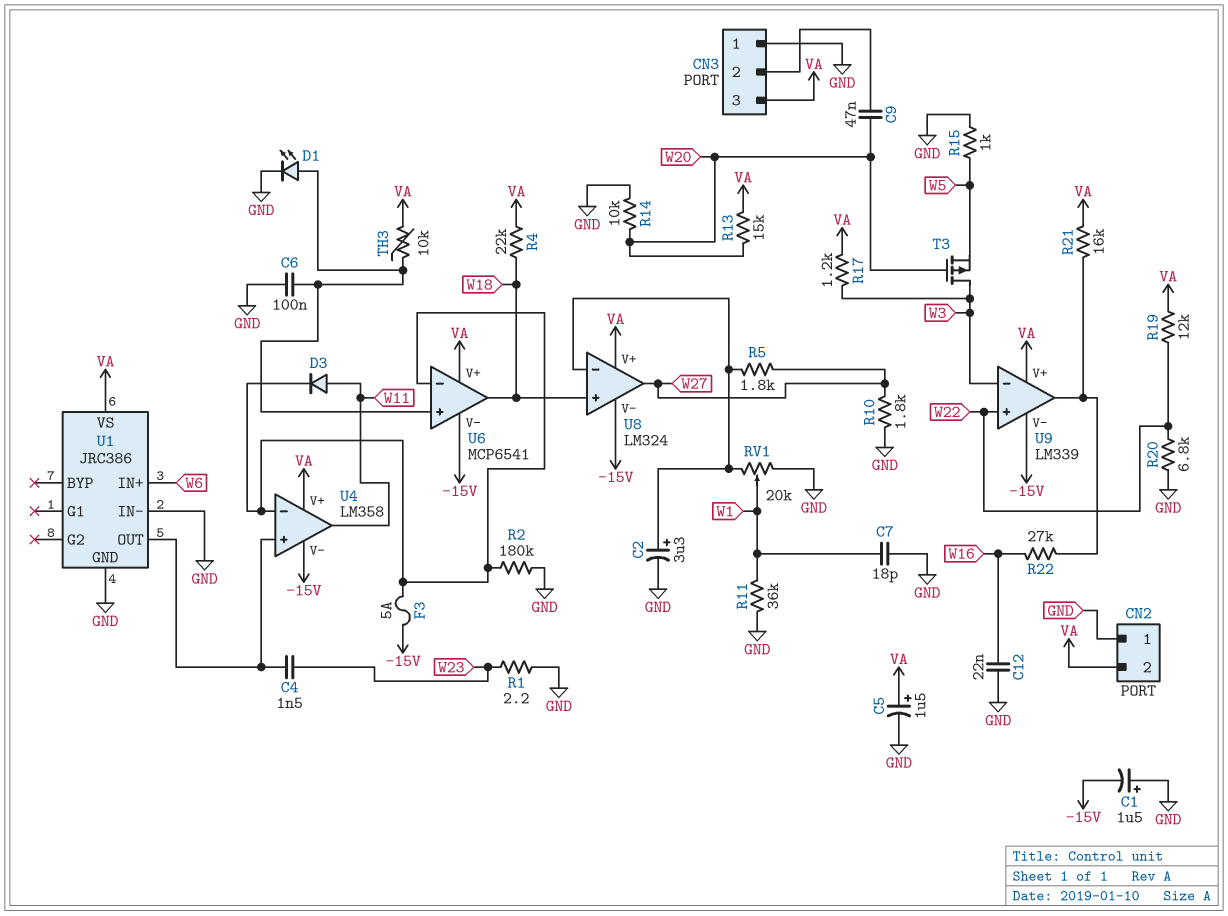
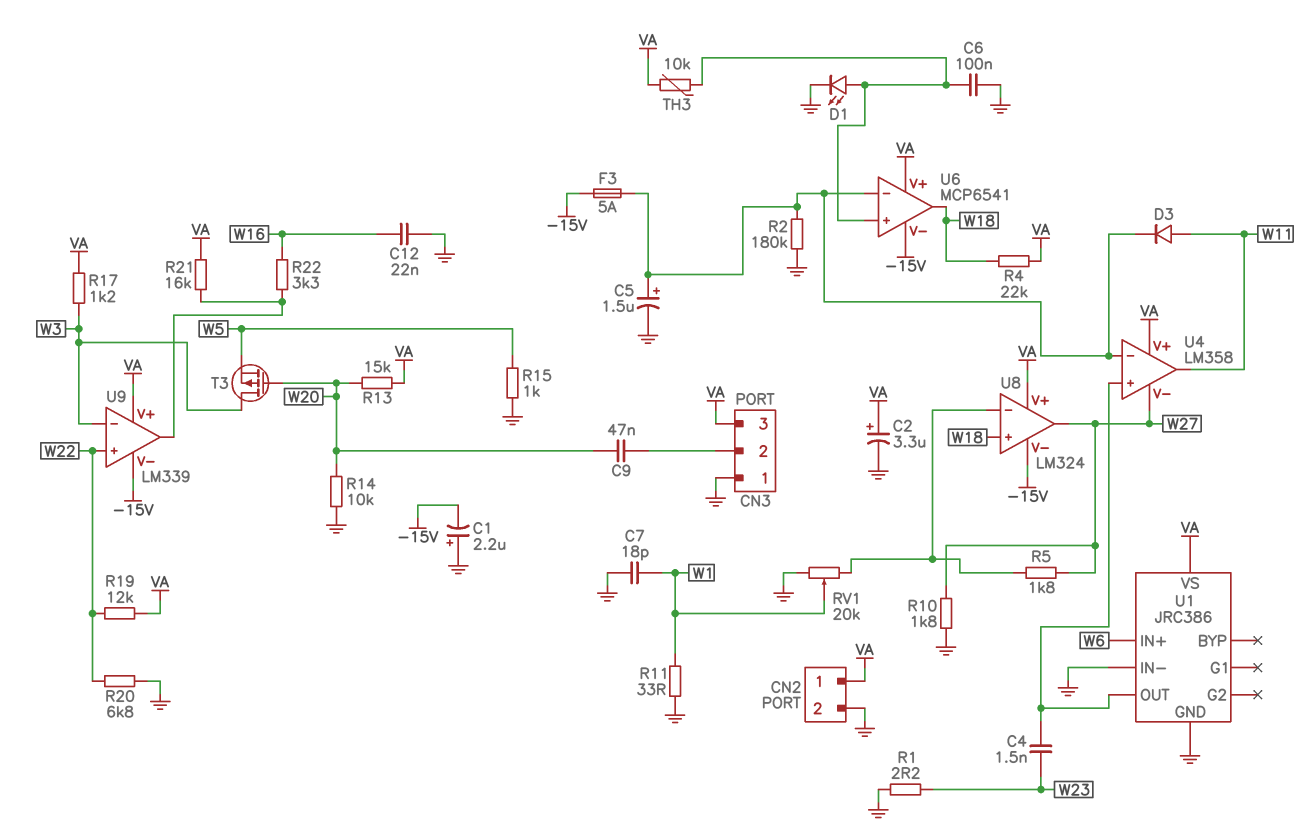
C1: 1.5uF (plus GND, minus -15V) -> 2.2uF (plus GND, minus -15V)
C2: 3.3uF (plus U8/in-, minus GND) -> 3.3uF (plus VA, minus GND)
C5: 1.5uF (plus VA, minus GND) -> 1.5uF (plus U4/in-, minus GND)
CN2 pin 1: GND -> VA
CN2 pin 2: VA -> GND
R11: 36k (GND, W1) -> 33 (GND, W1)
R22: 27k (U9/out, W16) -> 3.3k (U9/out, W16)
U4 pin V-: -15V -> W27

